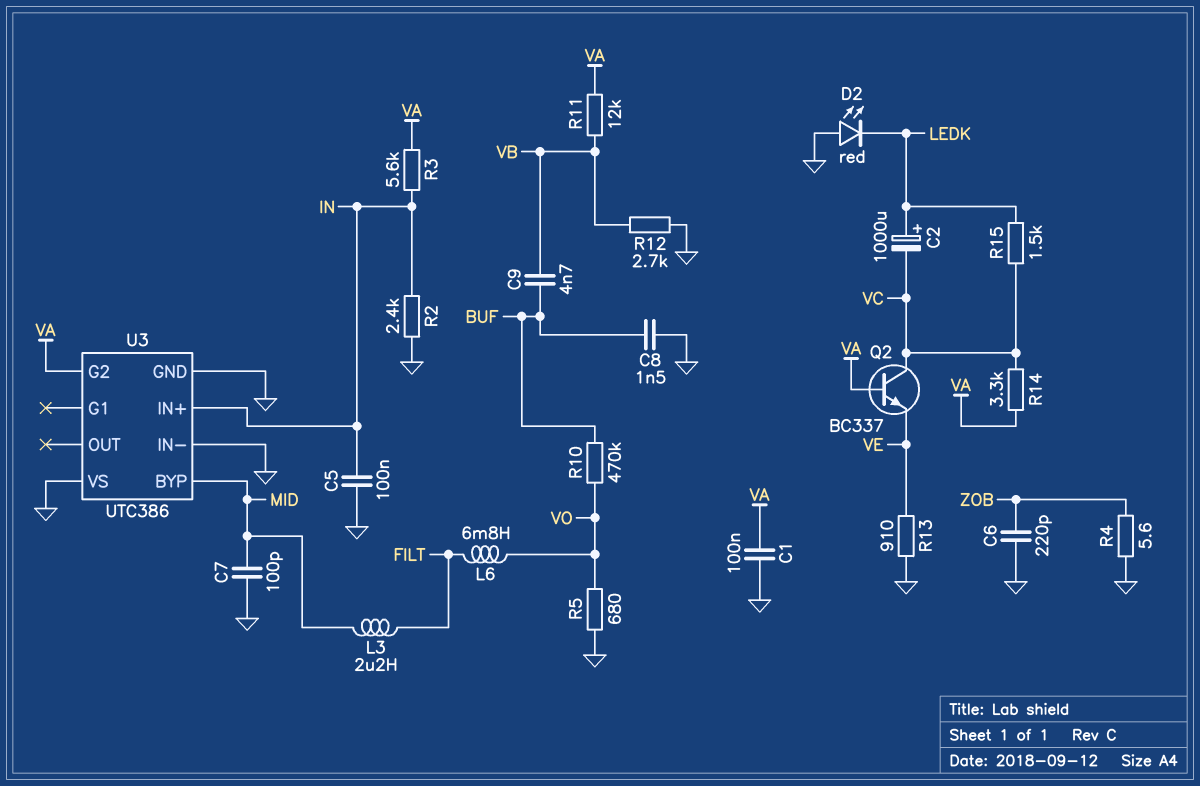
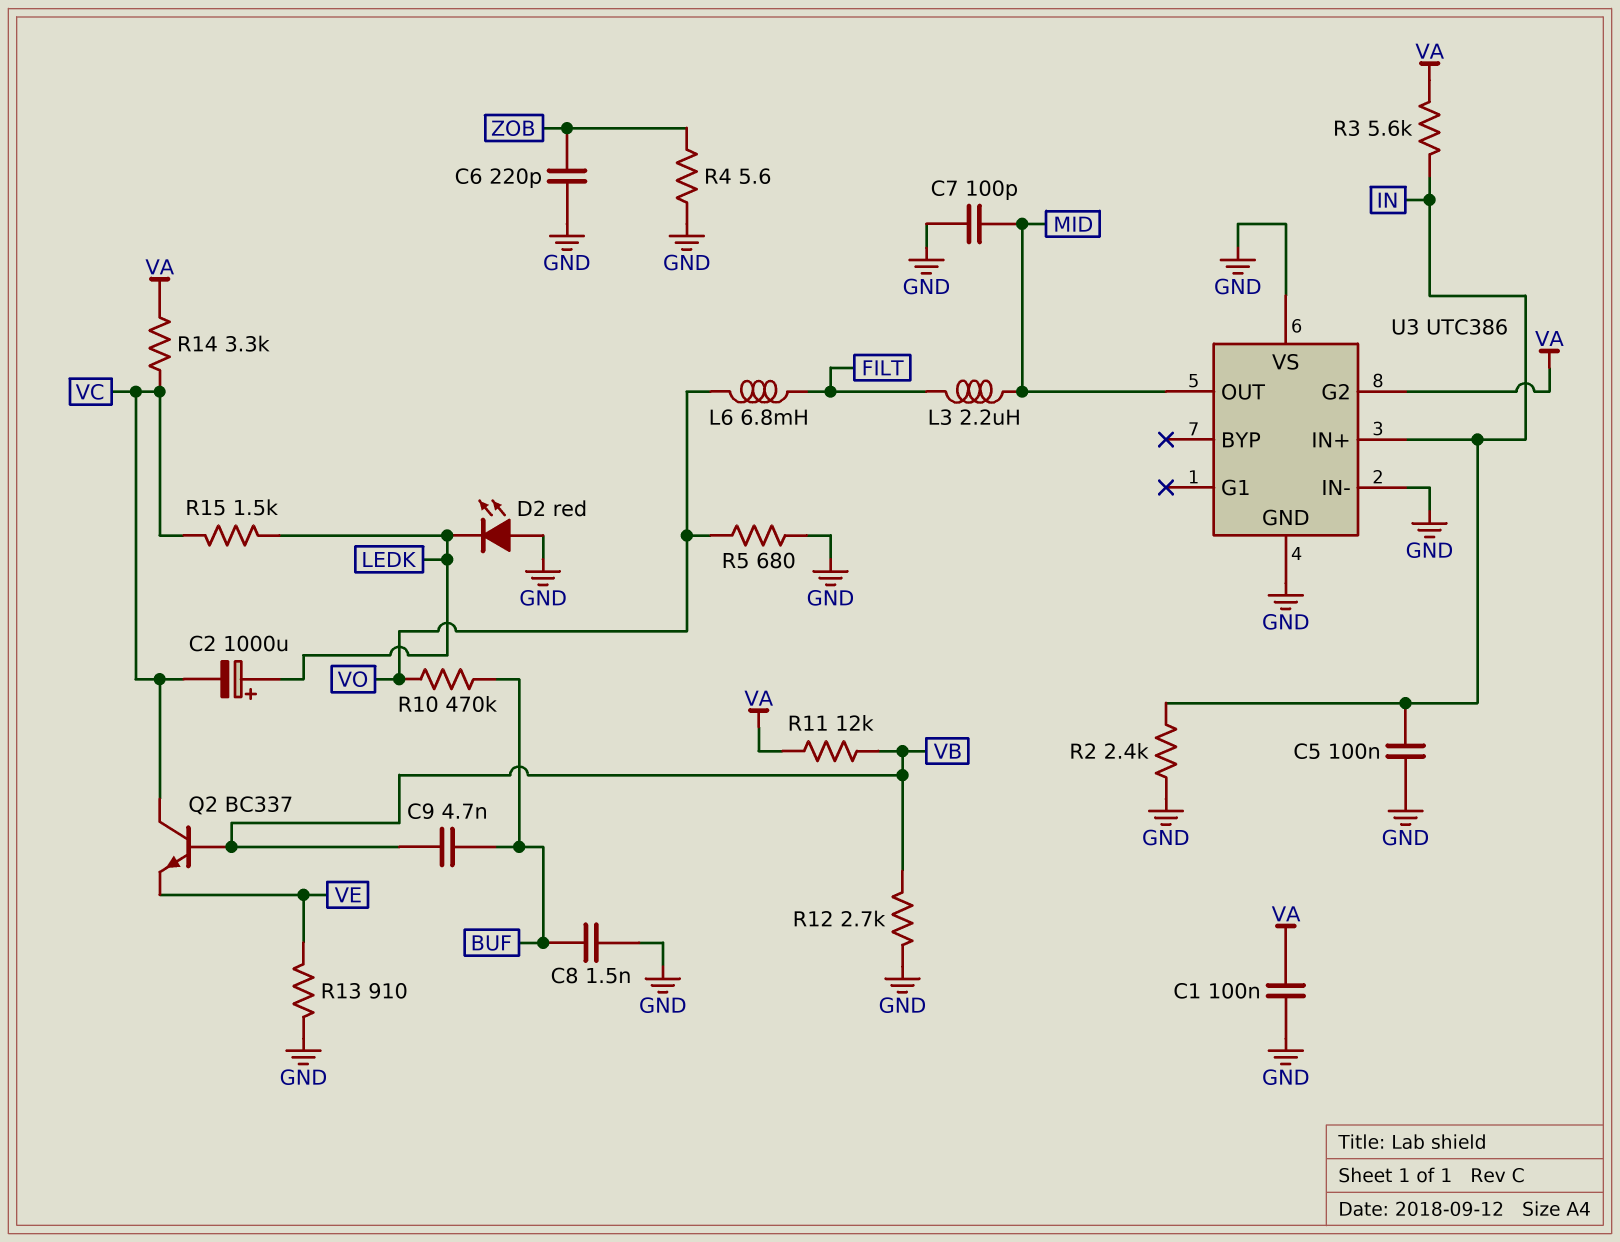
Q2: NPN BC337 (B VA, C VC, E VE) -> NPN BC337 (B VB, C VC, E VE)
U3 pin BYP: MID -> none
U3 pin OUT: none -> MID

